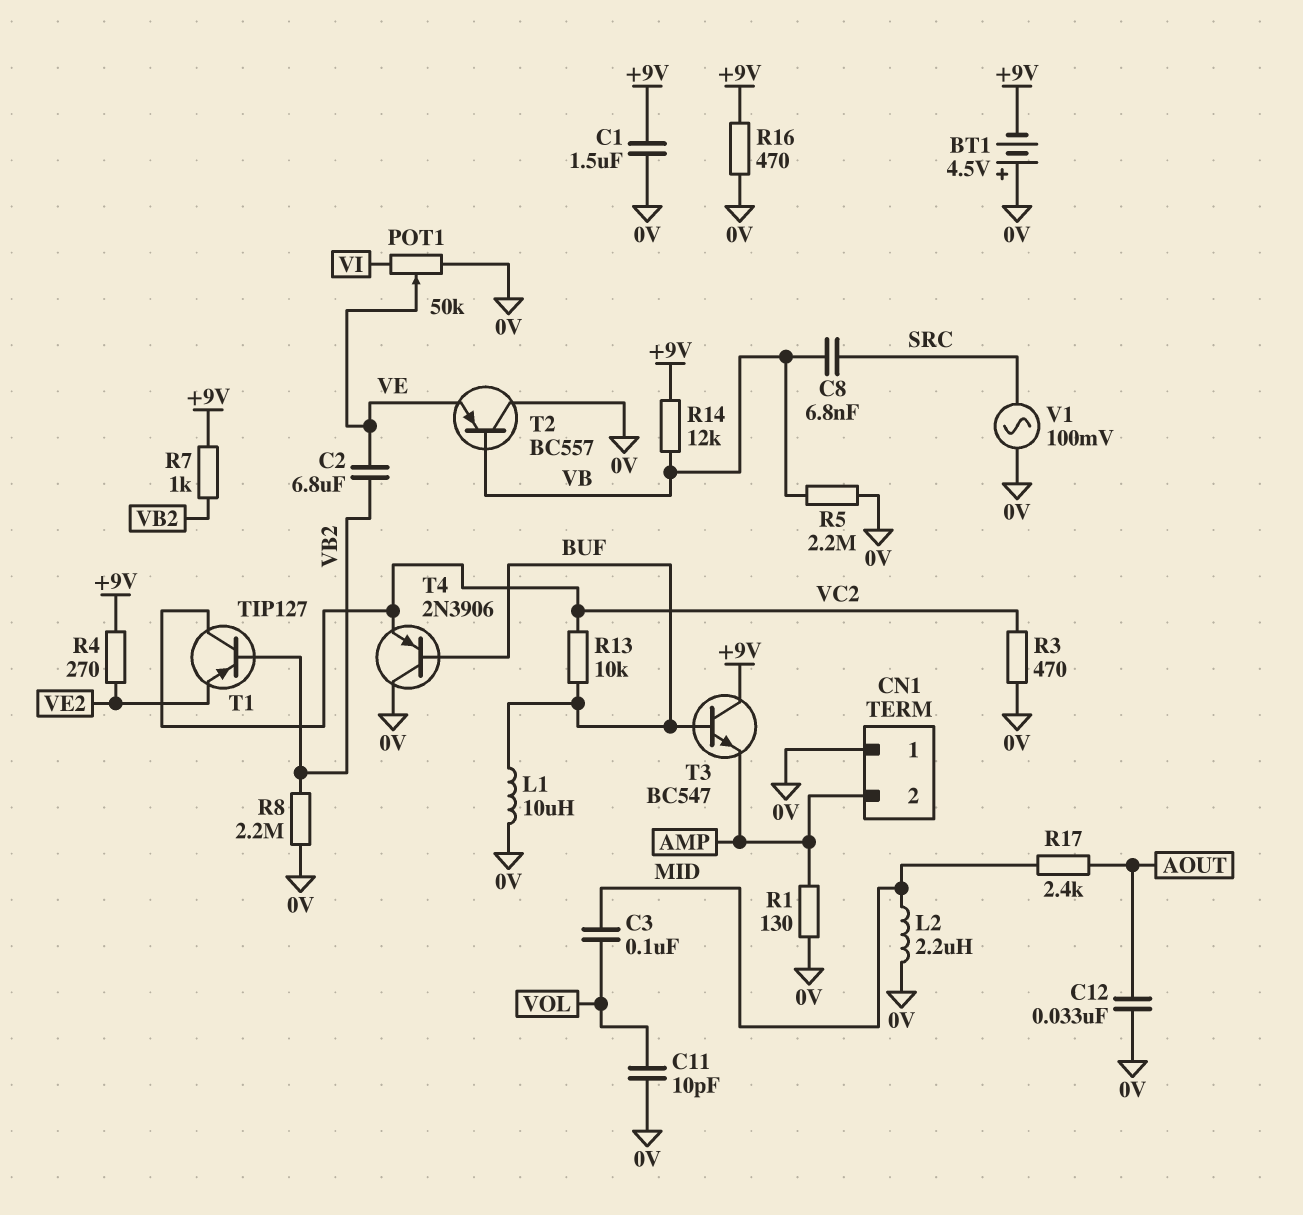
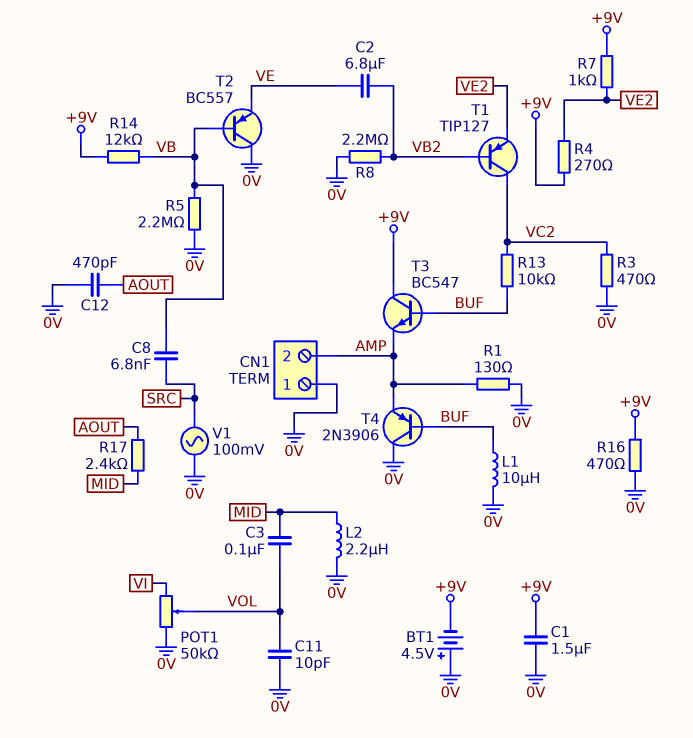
C12: 33nF (0V, AOUT) -> 470pF (0V, AOUT)
POT1: 50k (0V, VI, wiper VE) -> 50k (0V, VI, wiper VOL)
R7: 1k (+9V, VB2) -> 1k (+9V, VE2)
T4: PNP 2N3906 (B BUF, C 0V, E VC2) -> PNP 2N3906 (B BUF, C 0V, E AMP)

